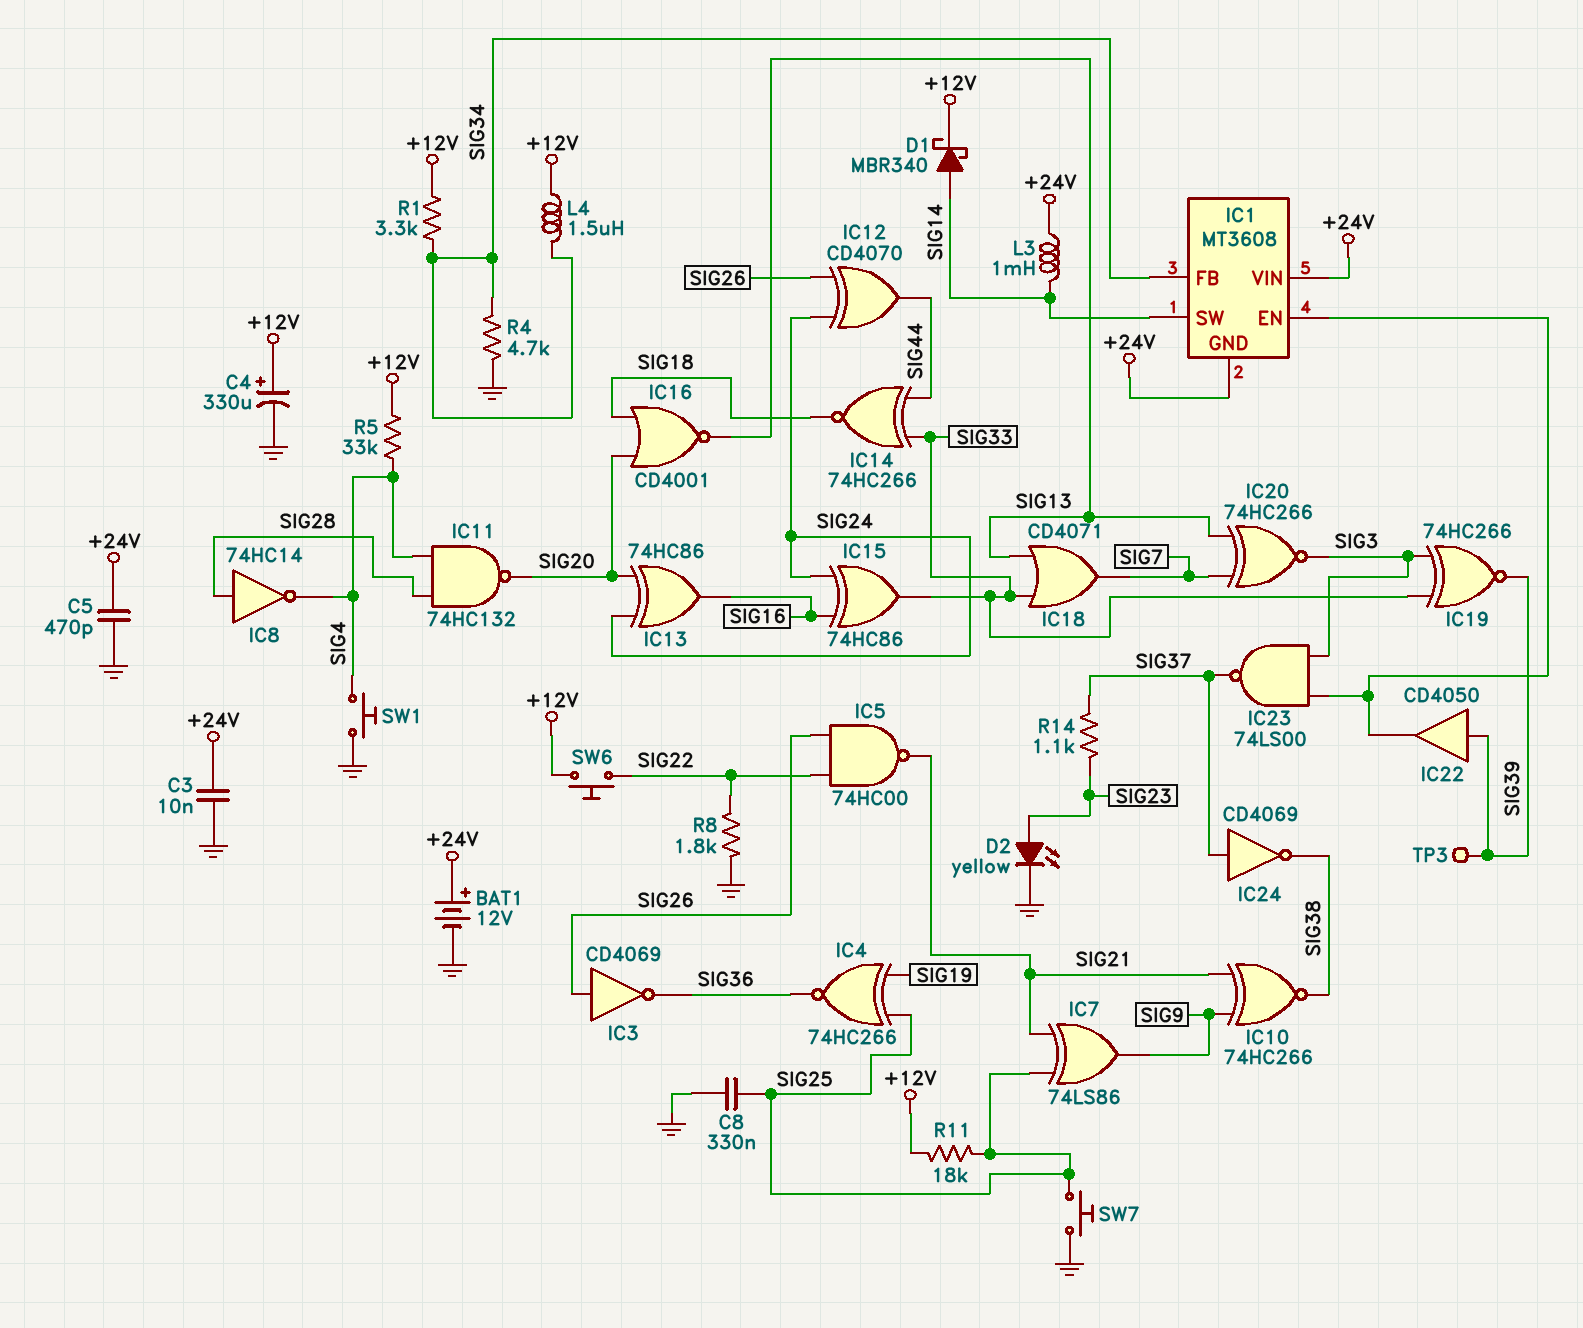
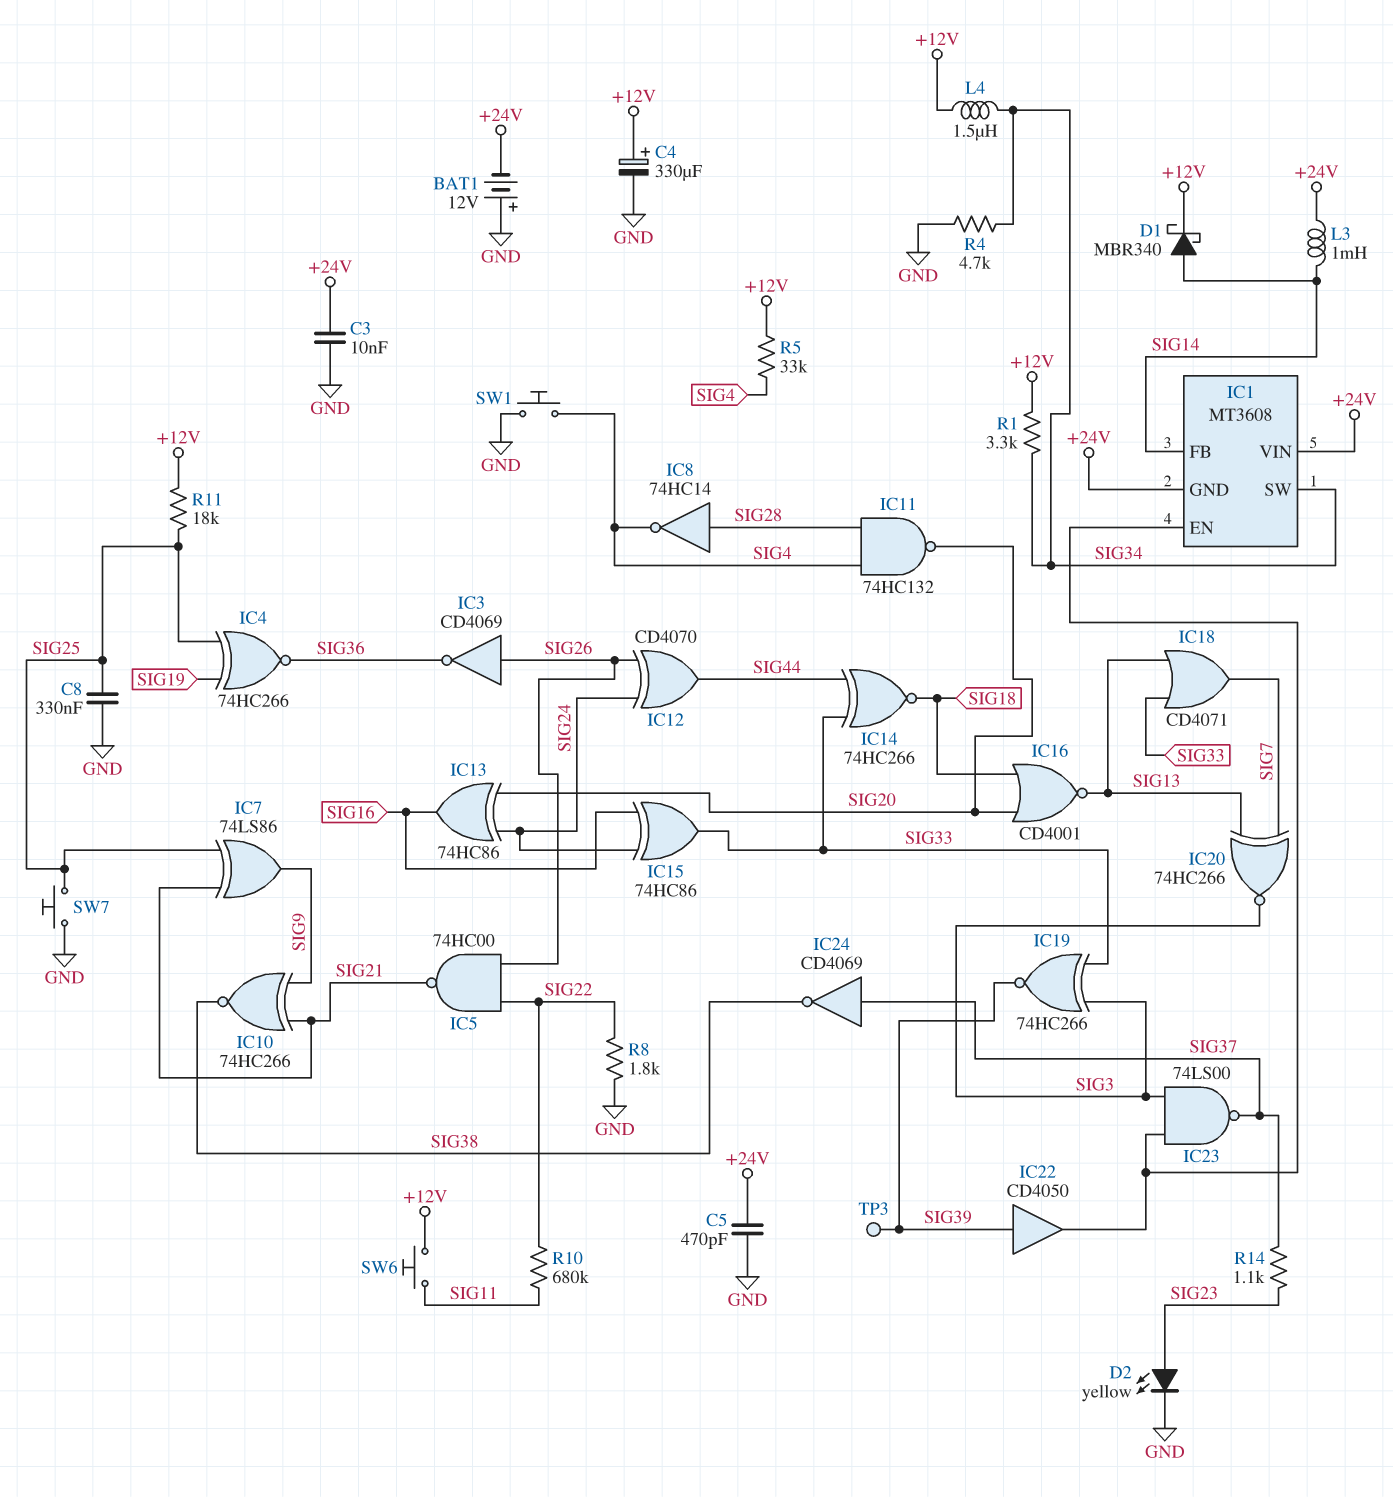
BAT1: 12V (plus +24V, minus GND) -> 12V (plus GND, minus +24V)
IC1 pin FB: SIG34 -> SIG14
IC1 pin SW: SIG14 -> SIG34
R10: none -> 680k (SIG11, SIG22)
SW6: button (+12V, SIG22) -> button (+12V, SIG11)

